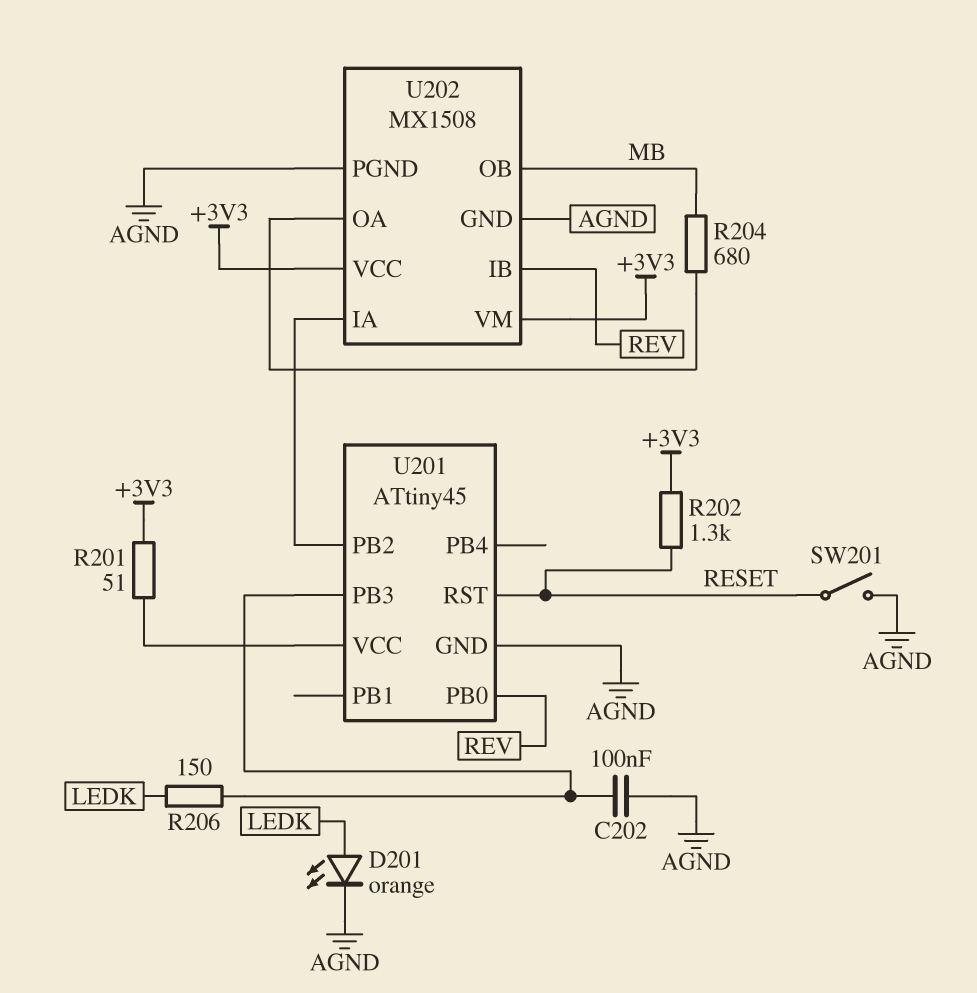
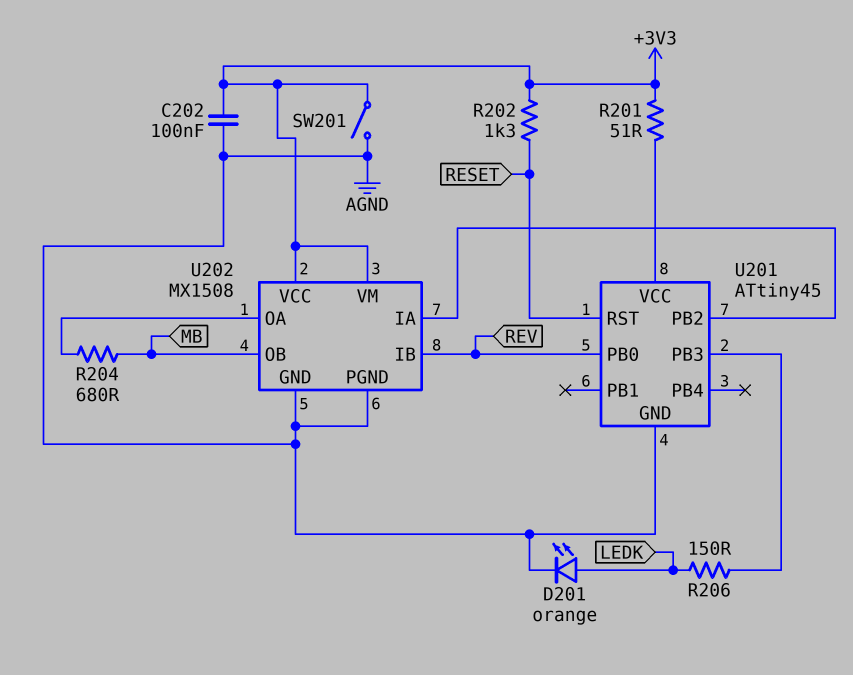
C202: 100nF (AGND, U201/PB3) -> 100nF (+3V3, AGND)
SW201: switch (AGND, RESET) -> switch (+3V3, AGND)

